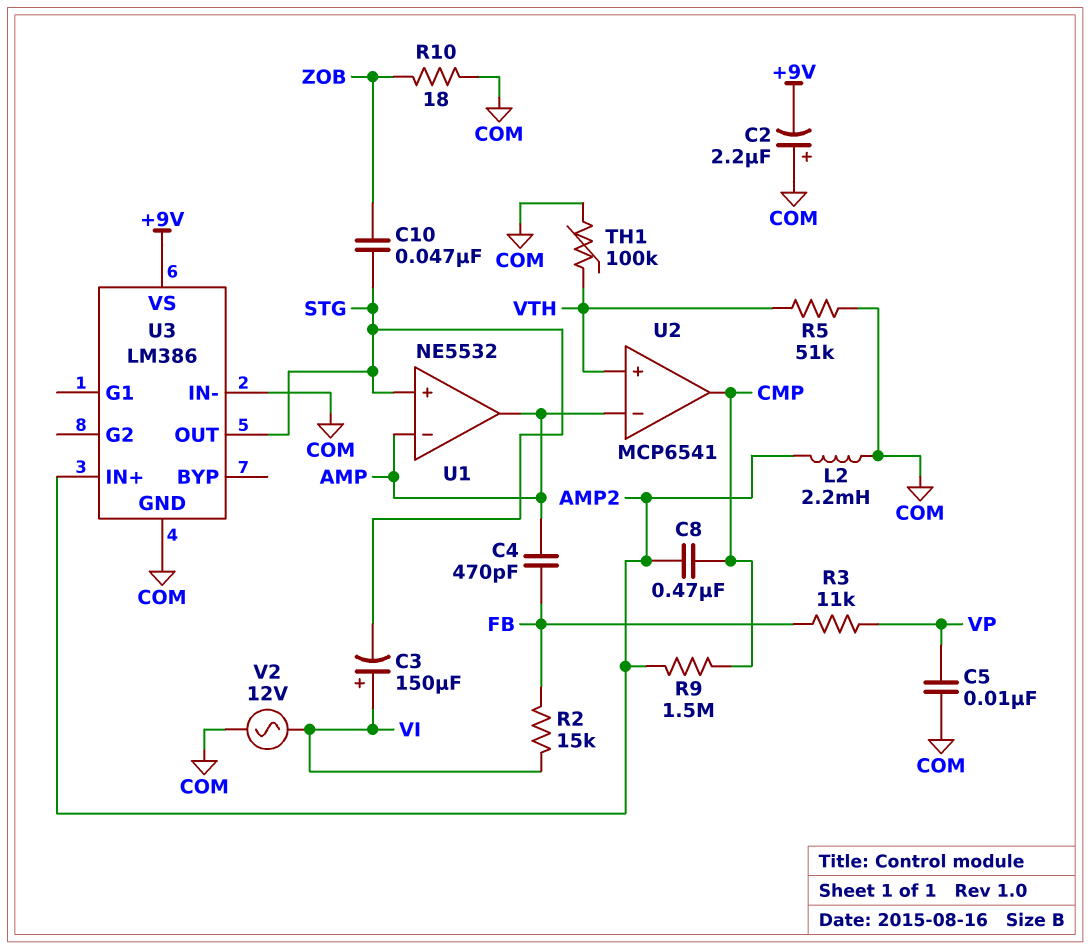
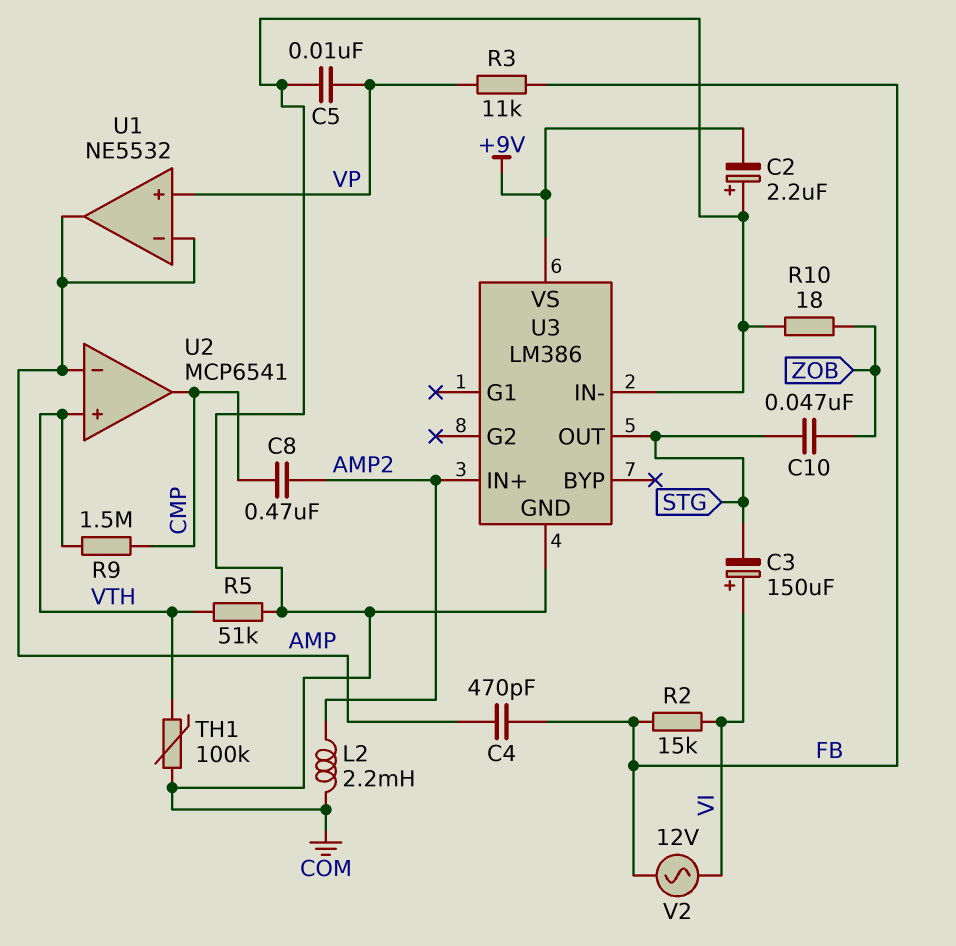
R9: 1.5M (AMP2, CMP) -> 1.5M (CMP, VTH)
U1 pin in+: STG -> VP
V2: AC 12V (COM, VI) -> AC 12V (FB, VI)

